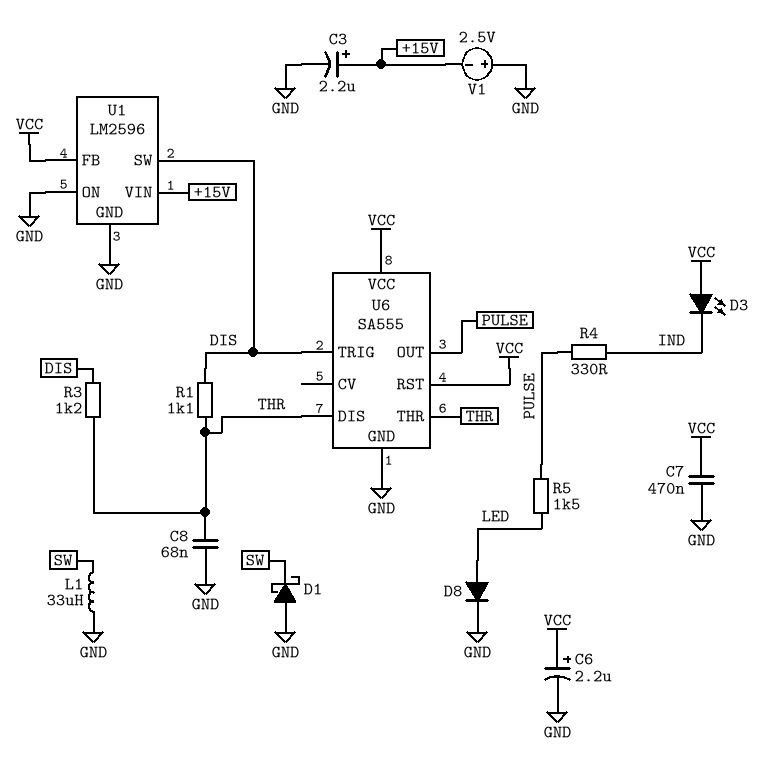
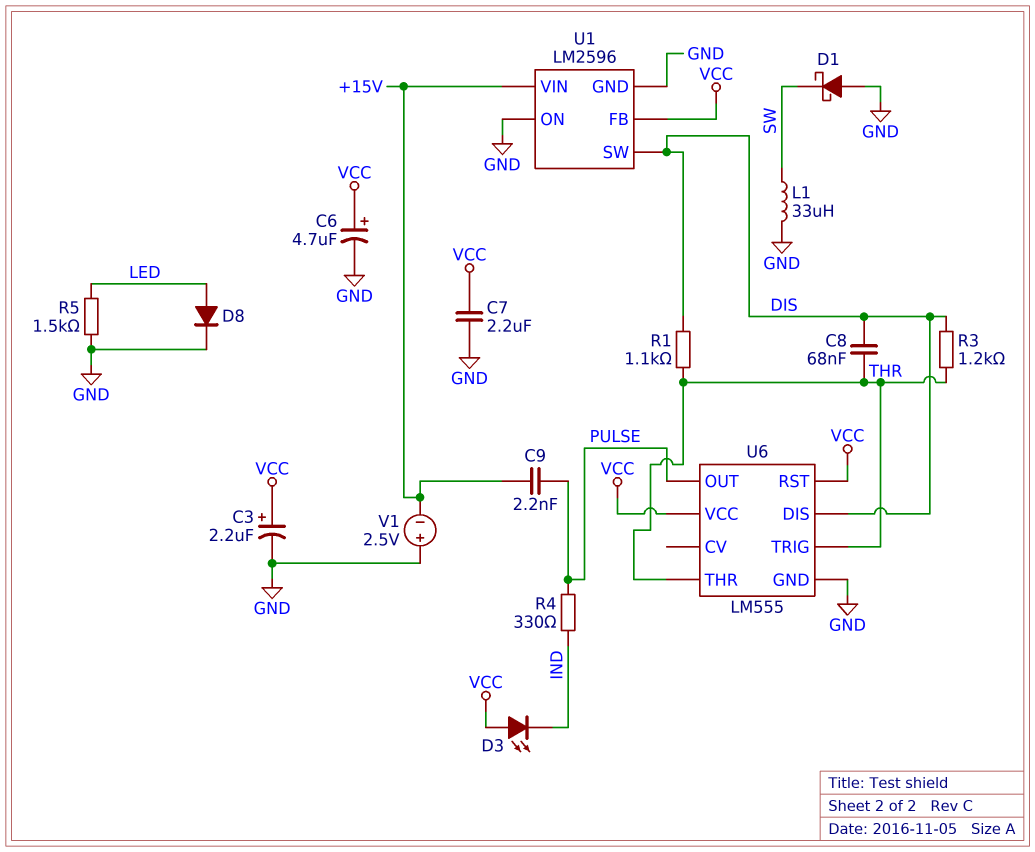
C3: 2.2uF (plus +15V, minus GND) -> 2.2uF (plus VCC, minus GND)
C6: 2.2uF (plus VCC, minus GND) -> 4.7uF (plus VCC, minus GND)
C7: 470nF (GND, VCC) -> 2.2uF (GND, VCC)
C8: 68nF (GND, THR) -> 68nF (DIS, THR)
C9: none -> 2.2nF (+15V, PULSE)
R5: 1.5k (LED, PULSE) -> 1.5k (GND, LED)
U6: SA555 -> LM555
U6 pin DIS: THR -> DIS
U6 pin TRIG: DIS -> THR

